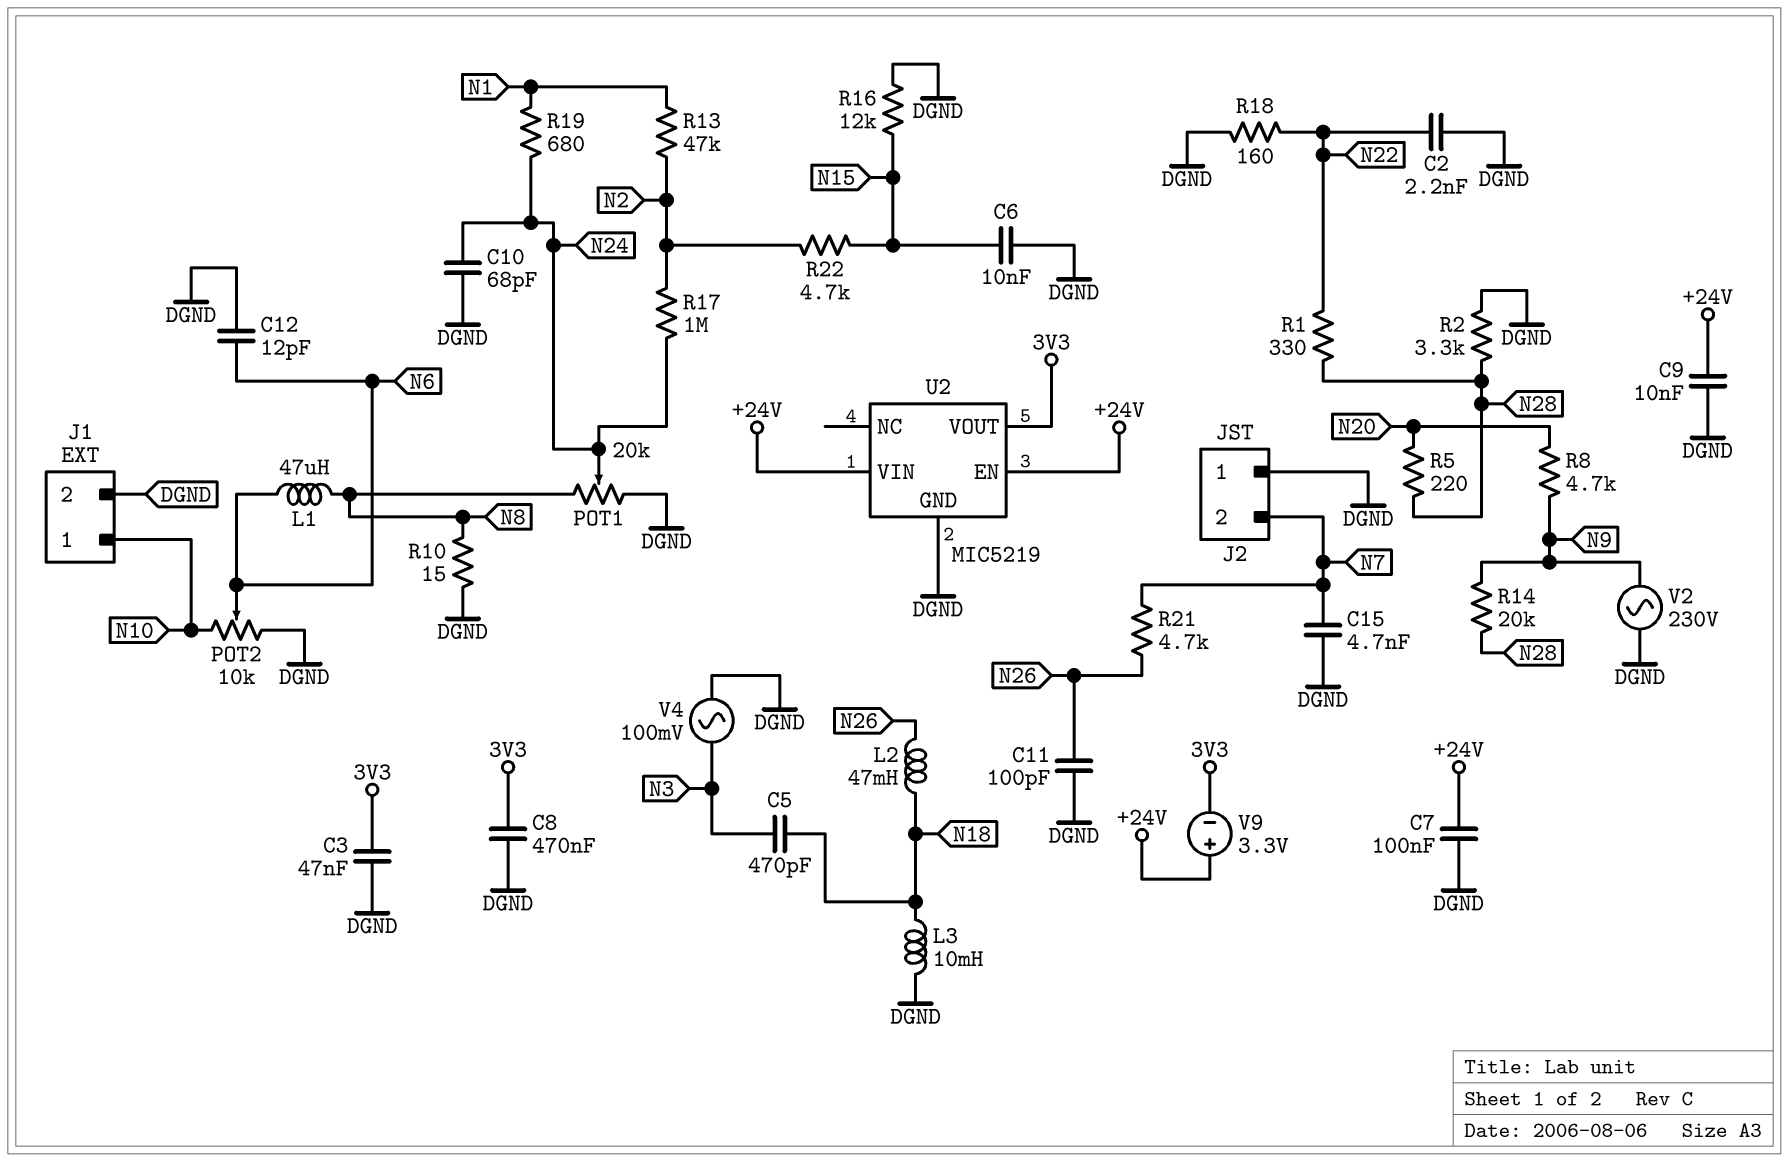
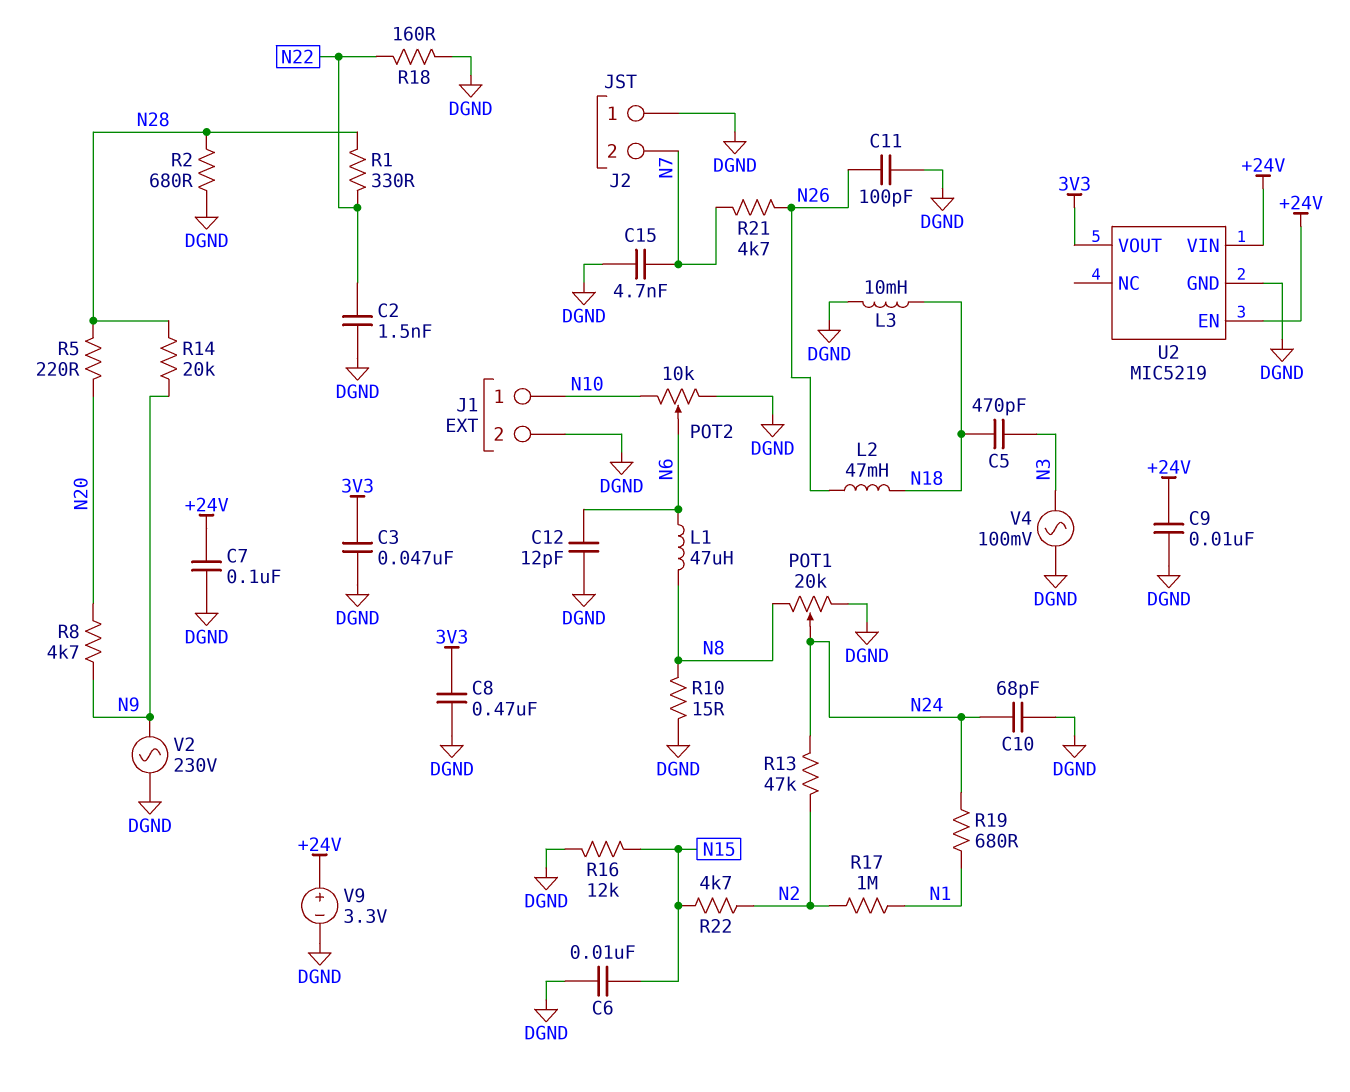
C2: 2.2nF (DGND, N22) -> 1.5nF (DGND, N22)
R2: 3.3k (DGND, N28) -> 680 (DGND, N28)
R13: 47k (N1, N2) -> 47k (N2, N24)
R17: 1M (N2, N24) -> 1M (N1, N2)
V9: 3.3V (plus +24V, minus 3V3) -> 3.3V (plus +24V, minus DGND)

